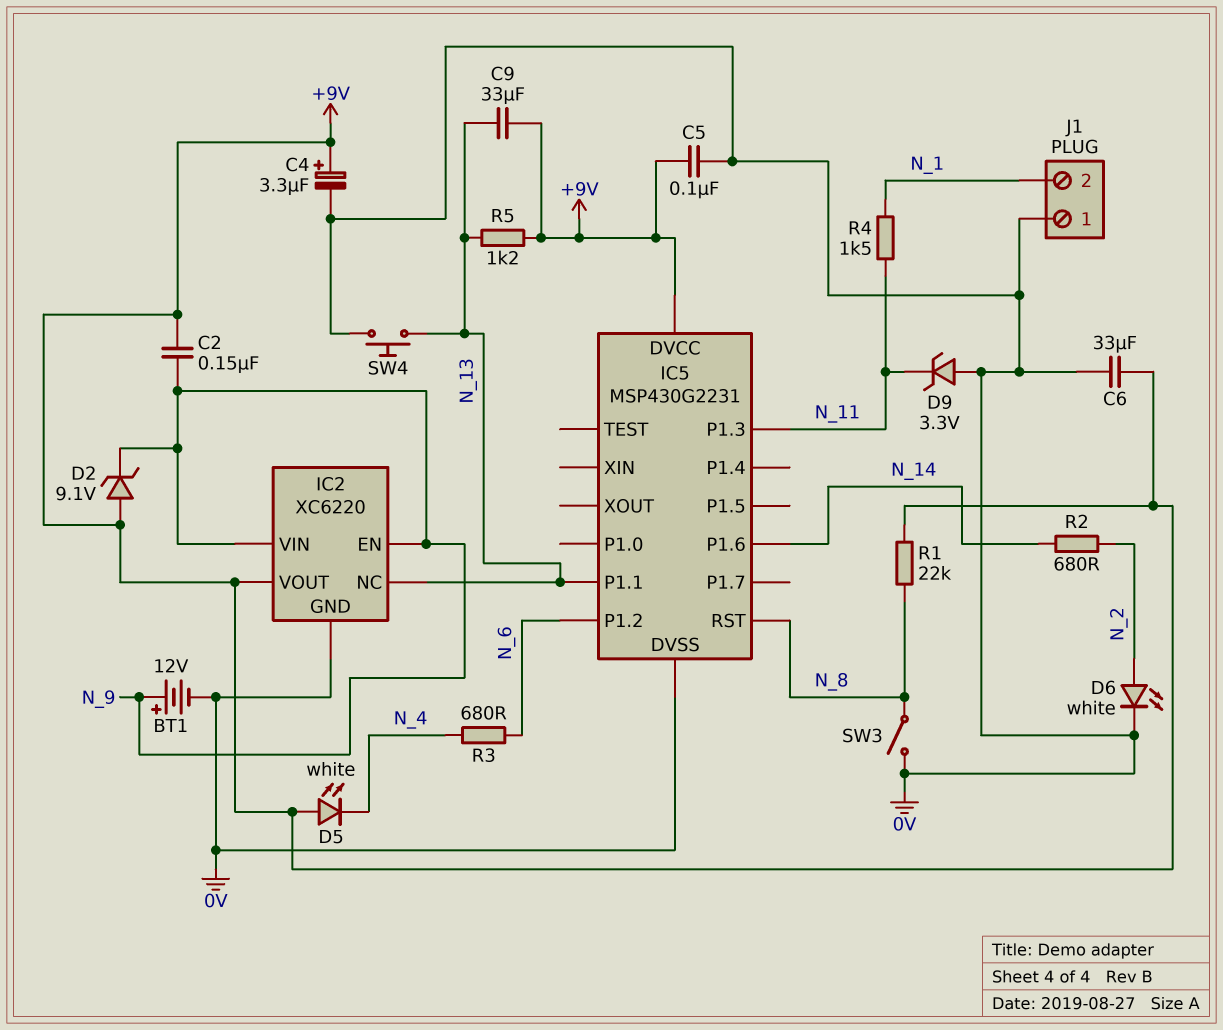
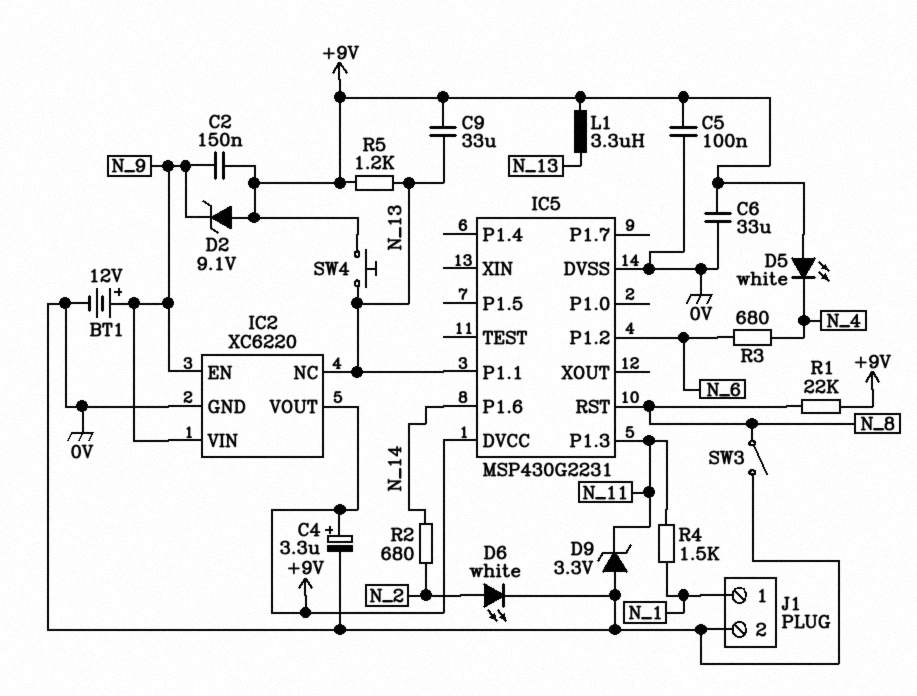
J1 pin 1: 0V -> N_1
J1 pin 2: N_1 -> 0V
L1: none -> 3.3uH (+9V, N_13)
SW4: button (0V, N_13) -> button (+9V, N_13)

